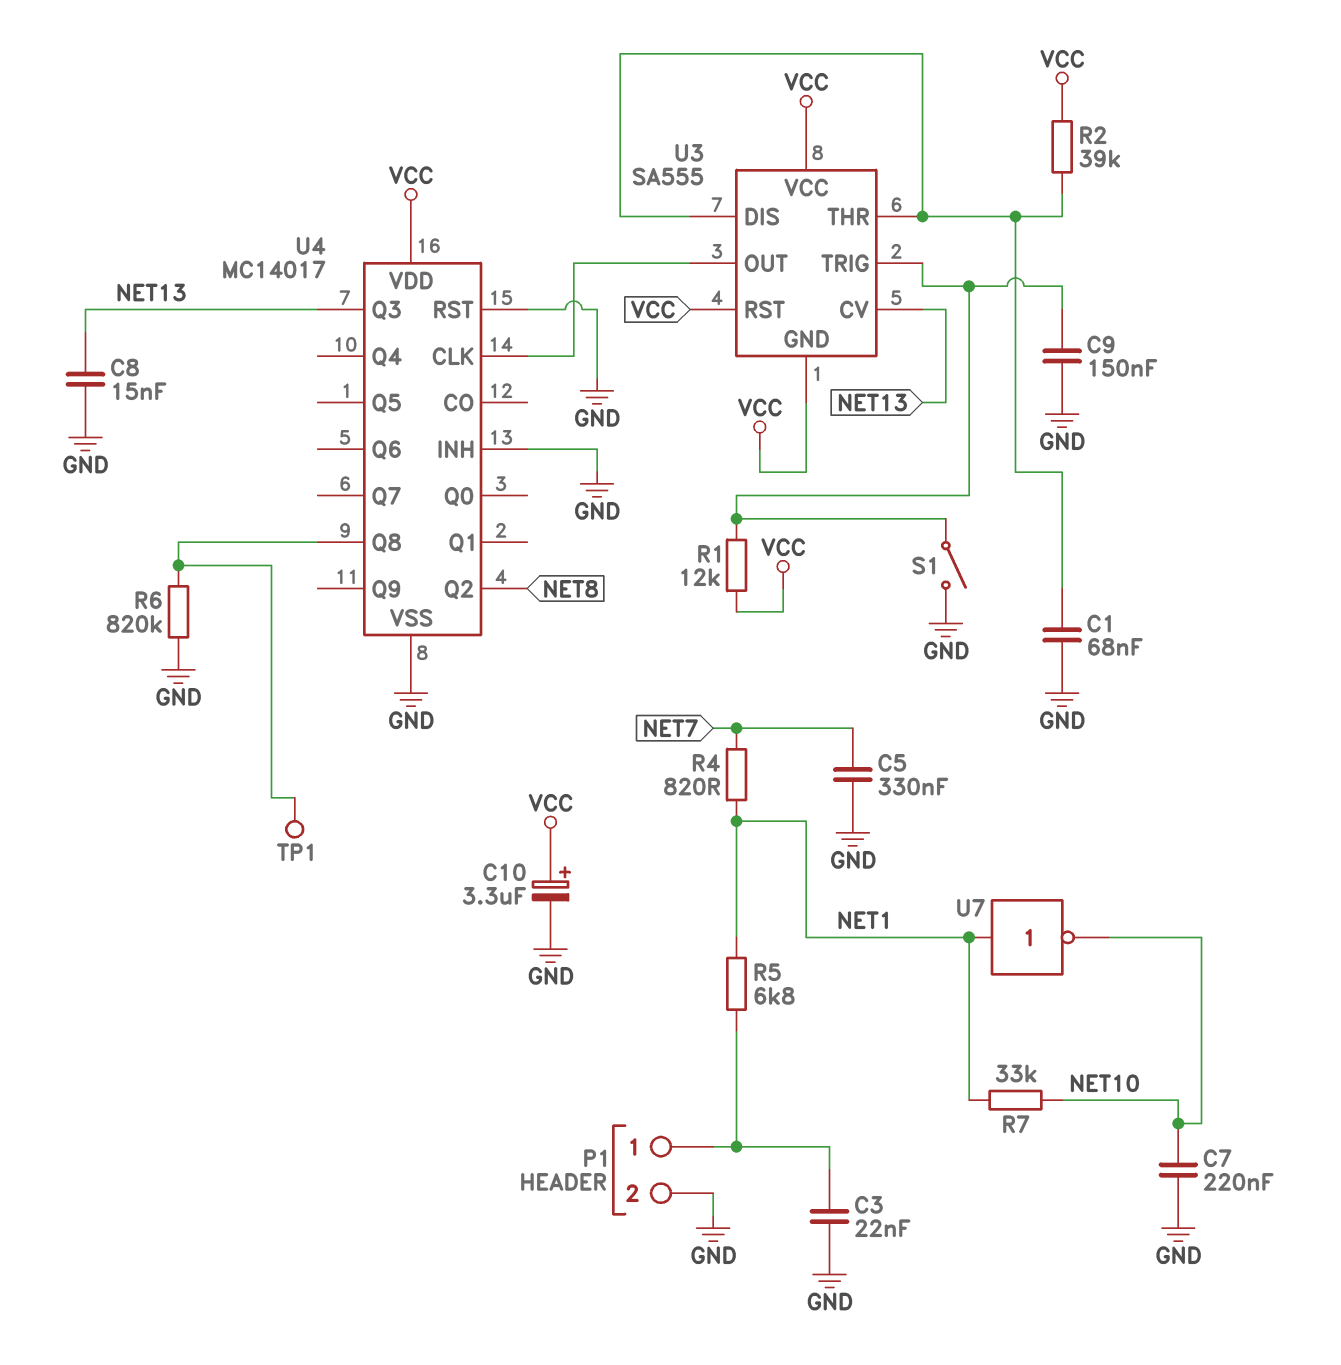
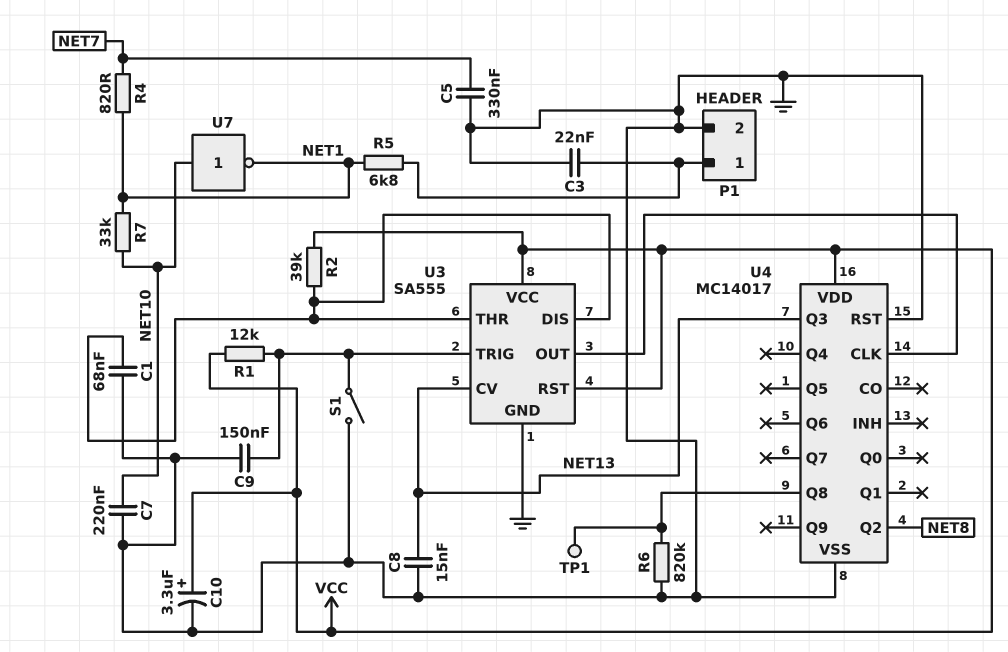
U3 pin GND: VCC -> GND
U4 pin INH: GND -> none
U7: NOT (in NET1, out NET10) -> NOT (in NET10, out NET1)

